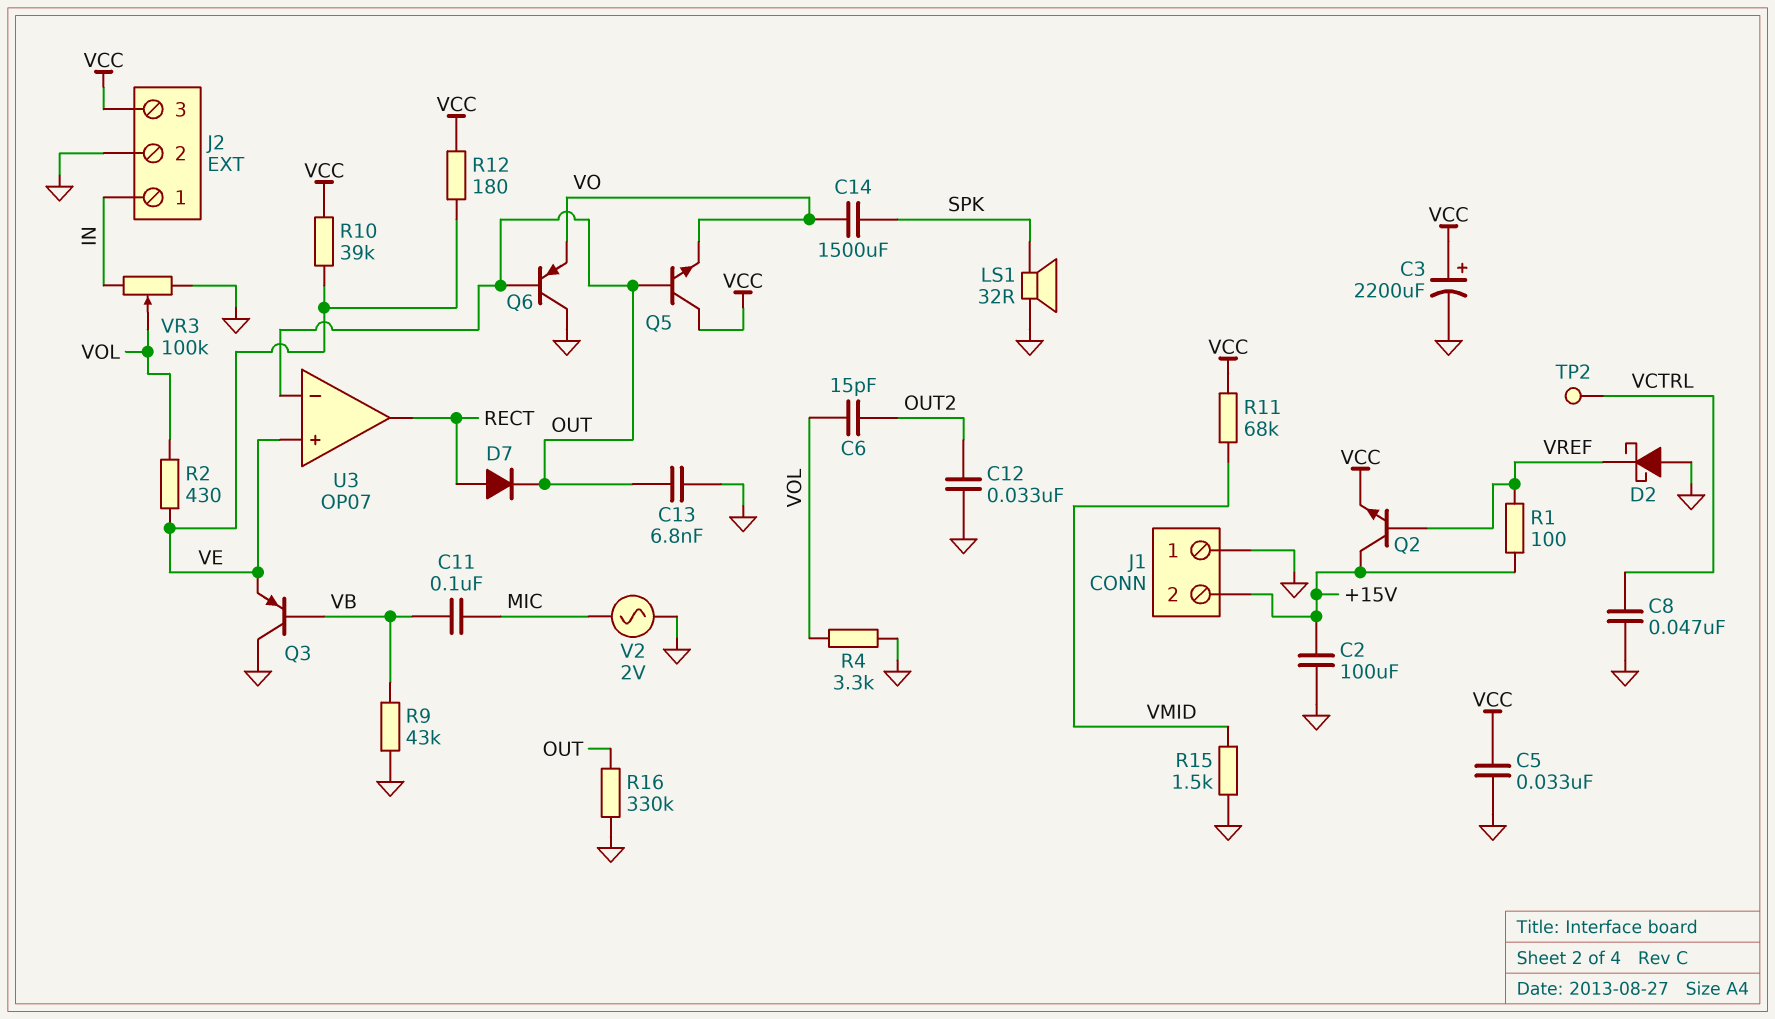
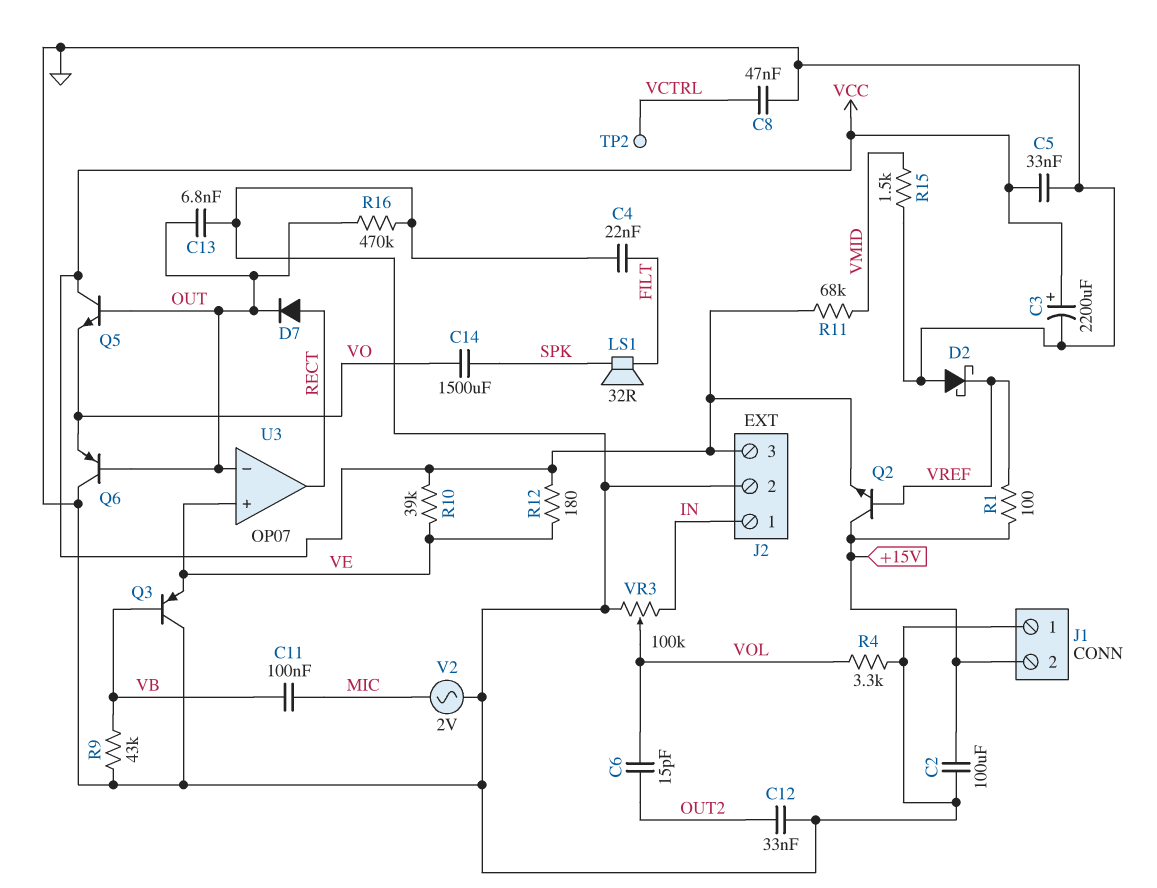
C4: none -> 22nF (FILT, GND)
LS1: speaker 32R (GND, SPK) -> speaker 32R (FILT, SPK)
R2: 430 (VE, VOL) -> none
R16: 330k (GND, OUT) -> 470k (GND, OUT)

